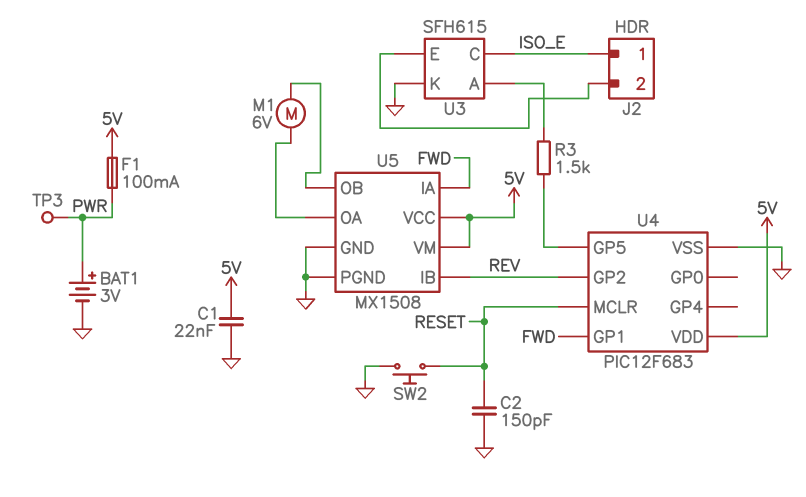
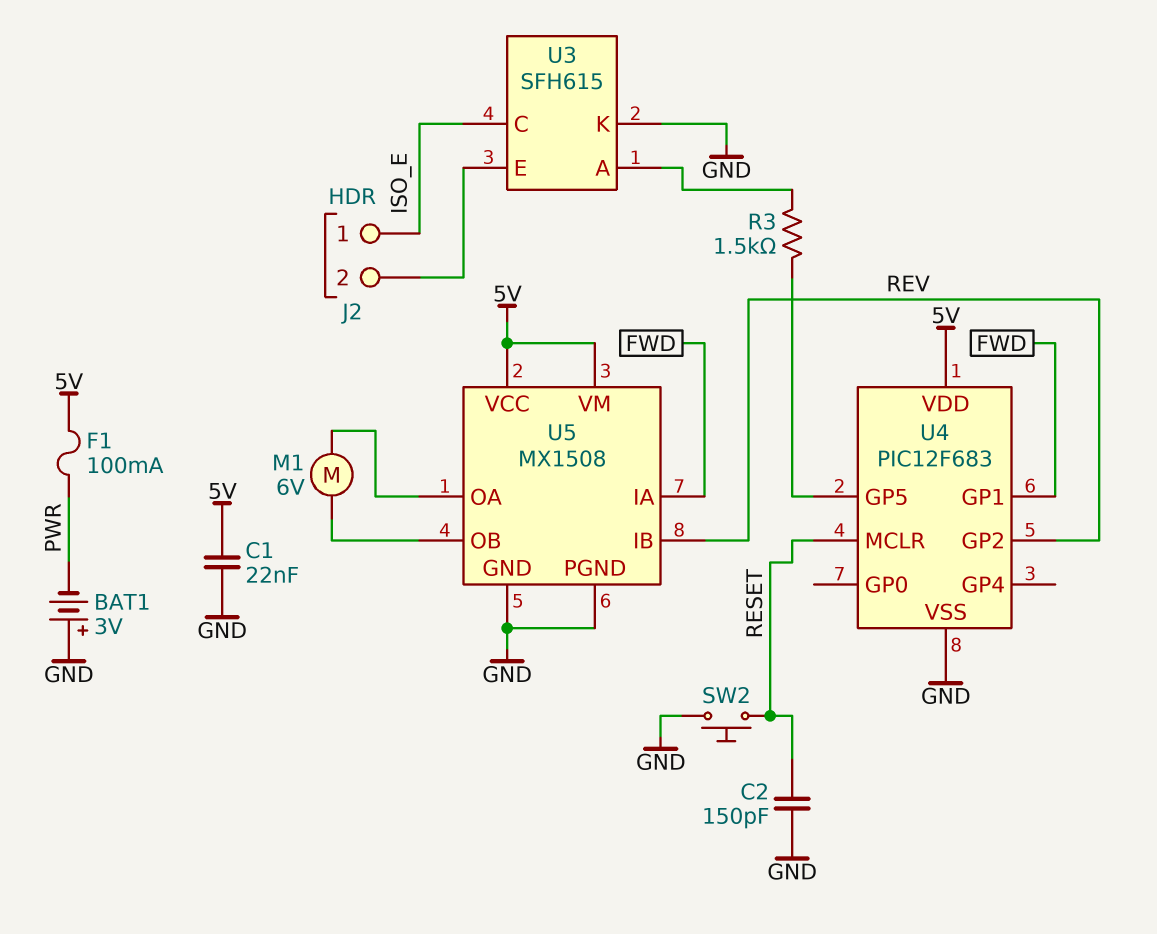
BAT1: 3V (plus PWR, minus GND) -> 3V (plus GND, minus PWR)
TP3: test point (PWR) -> none

